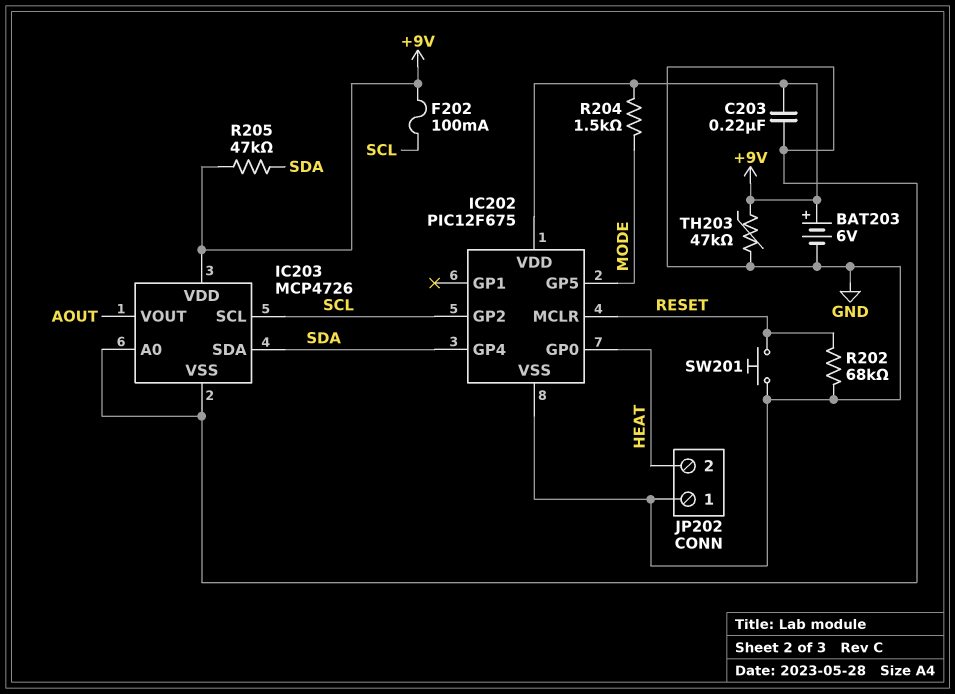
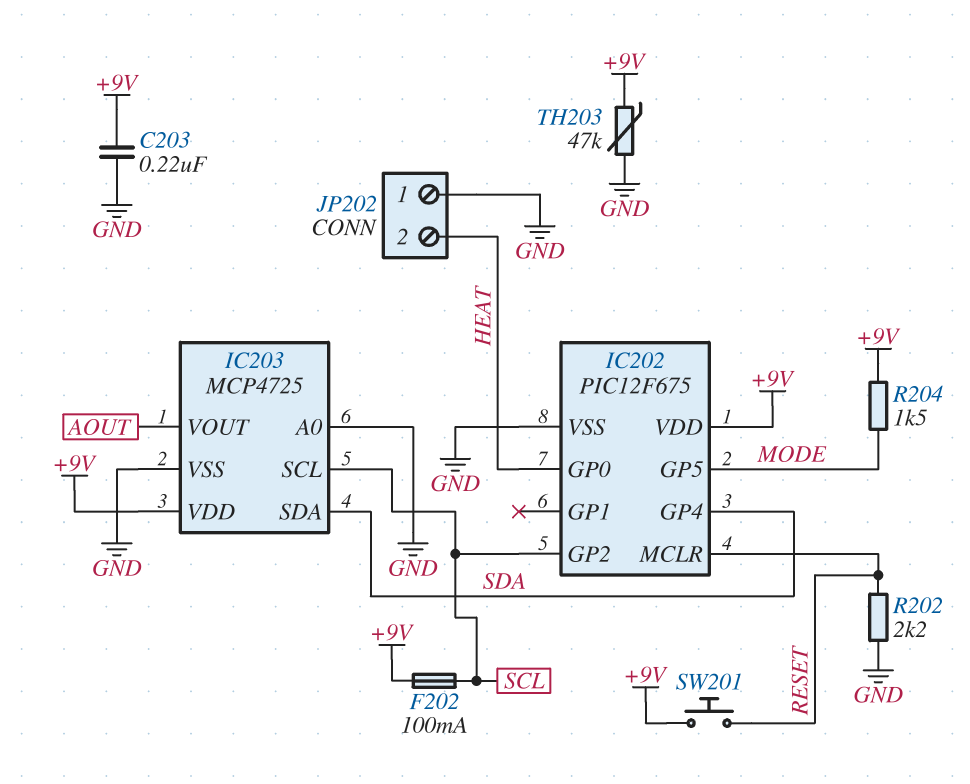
BAT203: 6V (plus +9V, minus GND) -> none
IC203: MCP4726 -> MCP4725
R202: 68k (GND, RESET) -> 2.2k (GND, RESET)
R205: 47k (+9V, SDA) -> none
SW201: button (GND, RESET) -> button (+9V, RESET)

